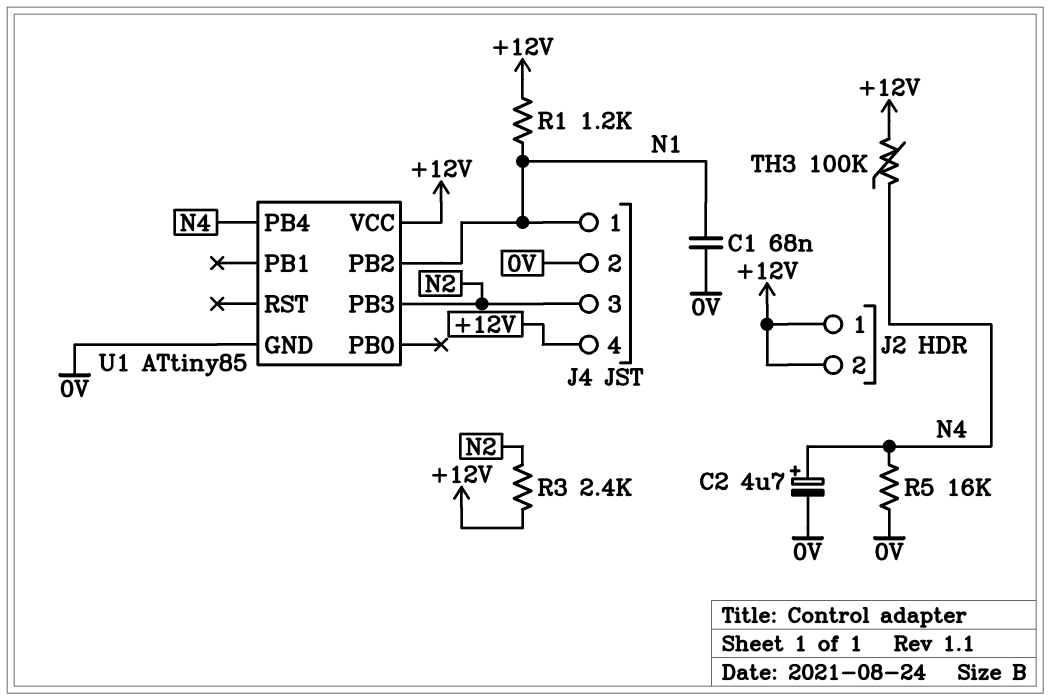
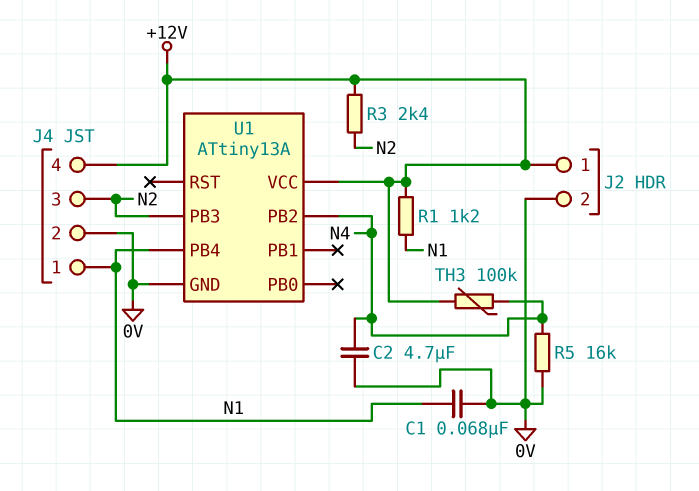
C2: 4.7uF (plus N4, minus 0V) -> 4.7uF (0V, N4)
J2 pin 2: +12V -> 0V
U1: ATtiny85 -> ATtiny13A
U1 pin PB2: N1 -> N4
U1 pin PB4: N4 -> N1

